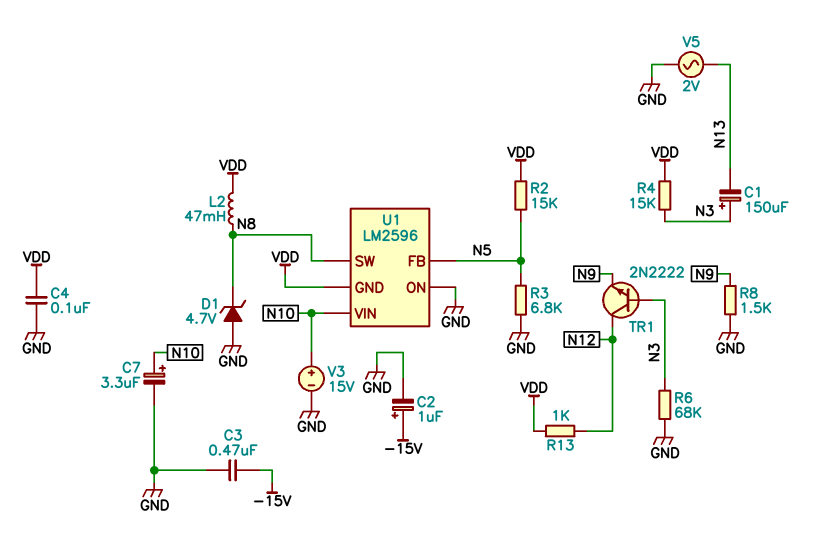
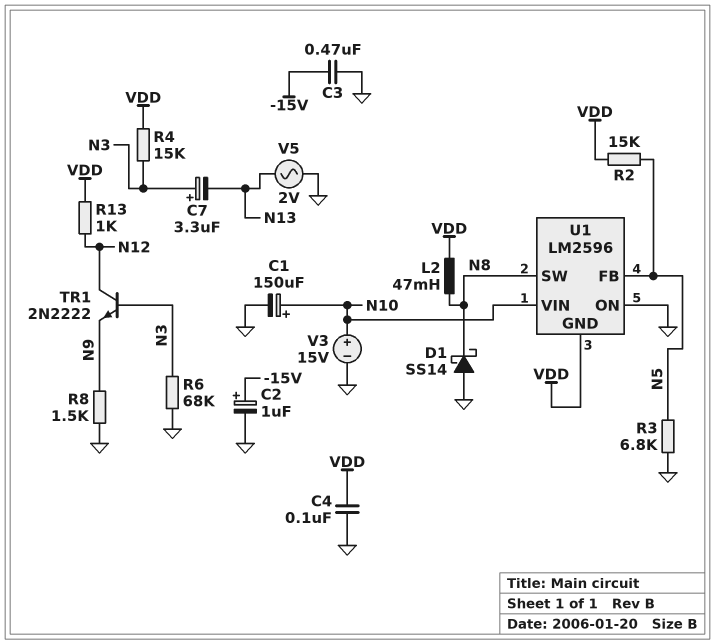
C1: 150uF (plus N3, minus N13) -> 150uF (plus N10, minus GND)
C7: 3.3uF (plus N10, minus GND) -> 3.3uF (plus N3, minus N13)
D1: zener 4.7V (A GND, K N8) -> schottky SS14 (A GND, K N8)

